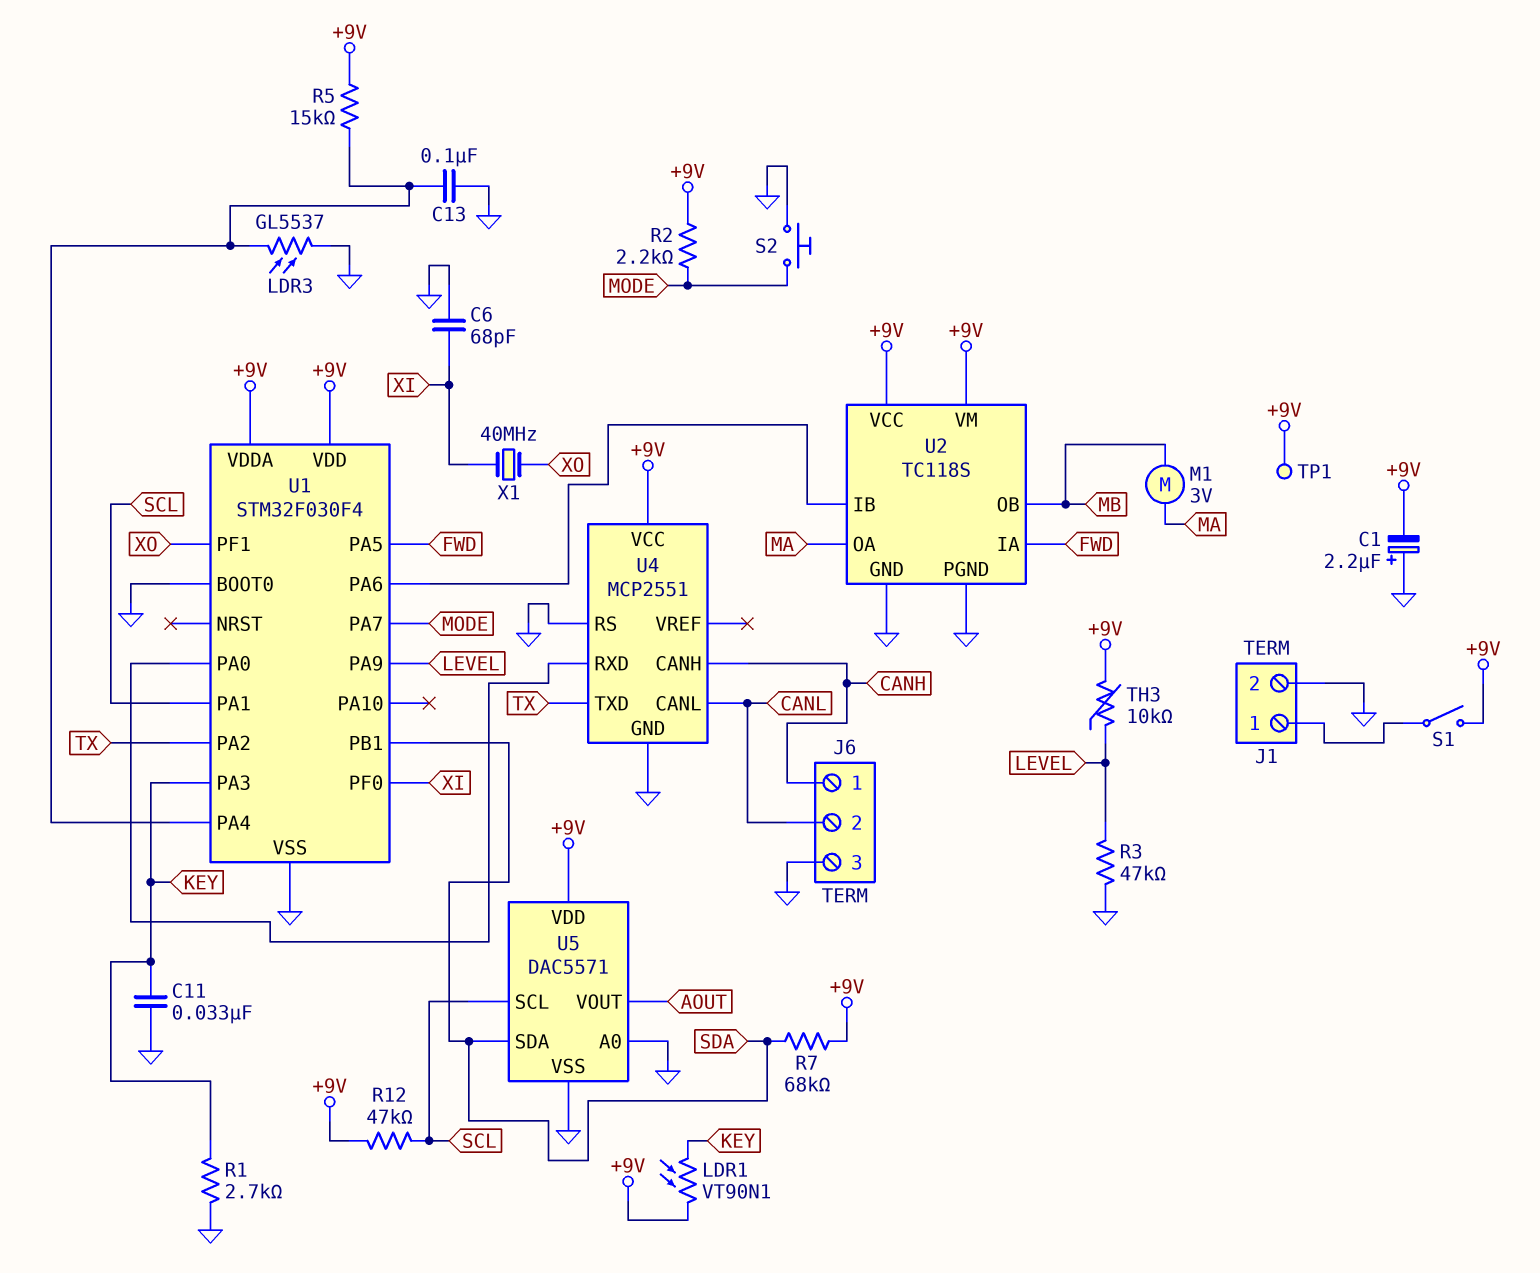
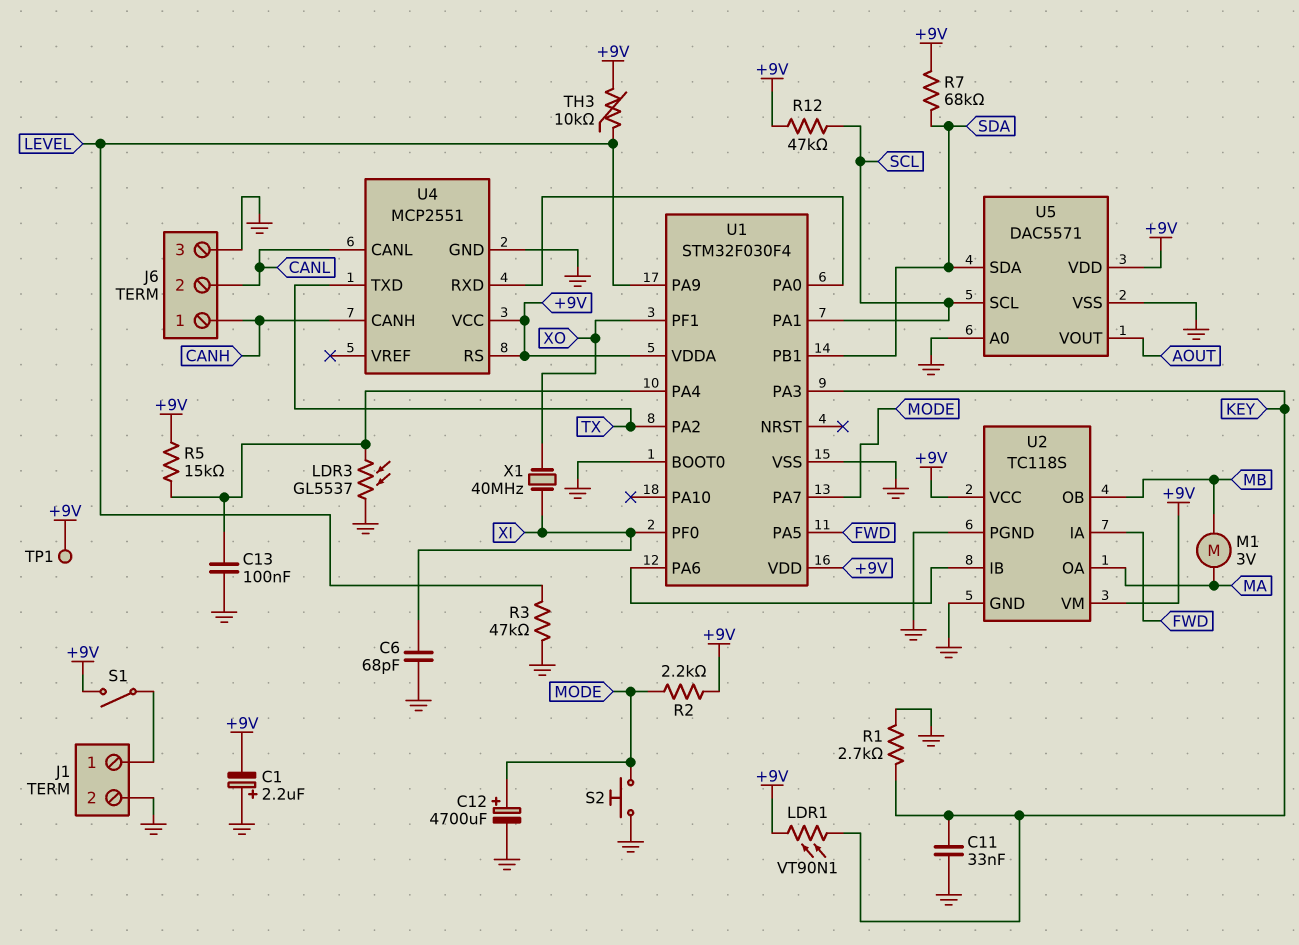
C12: none -> 4700uF (plus MODE, minus GND)
U4 pin RS: GND -> +9V

